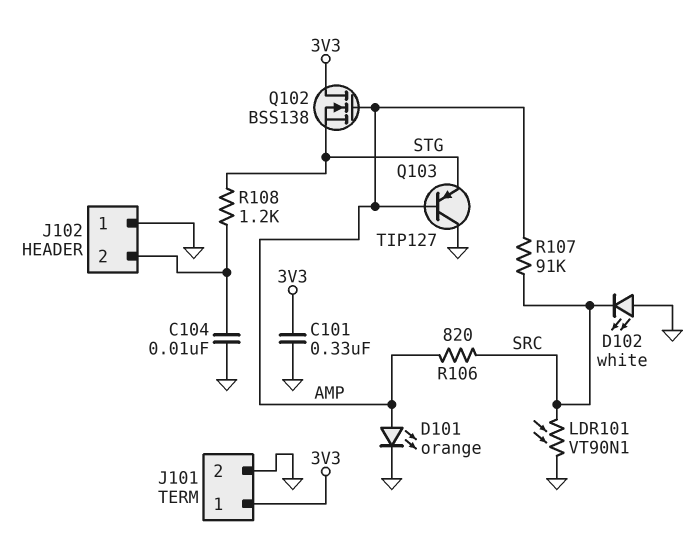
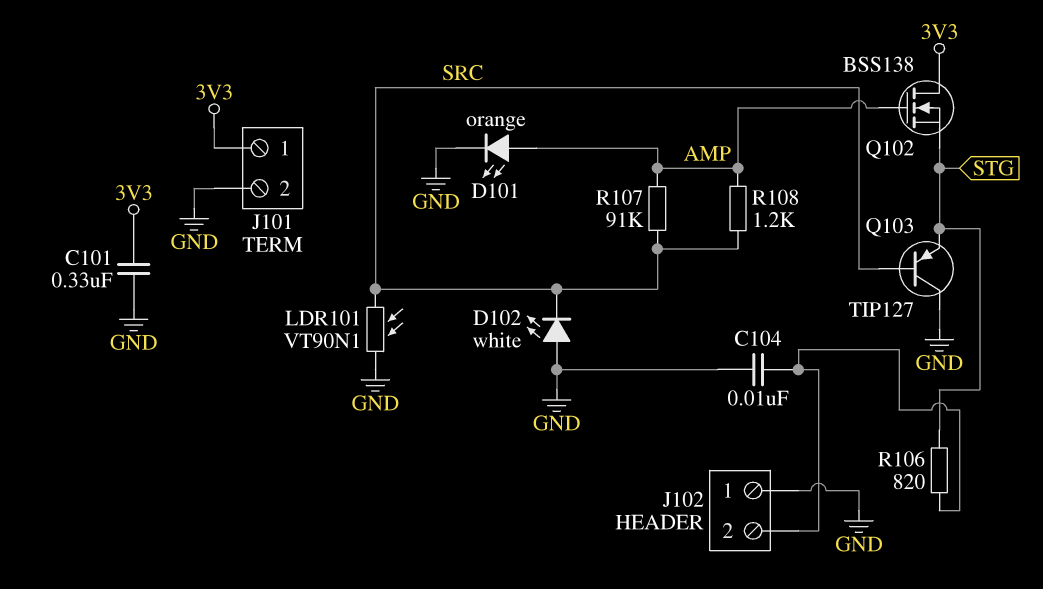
Q103: PNP TIP127 (B AMP, C GND, E STG) -> PNP TIP127 (B SRC, C GND, E STG)
R106: 820 (AMP, SRC) -> 820 (J102/2, STG)
R108: 1.2k (J102/2, STG) -> 1.2k (AMP, SRC)

